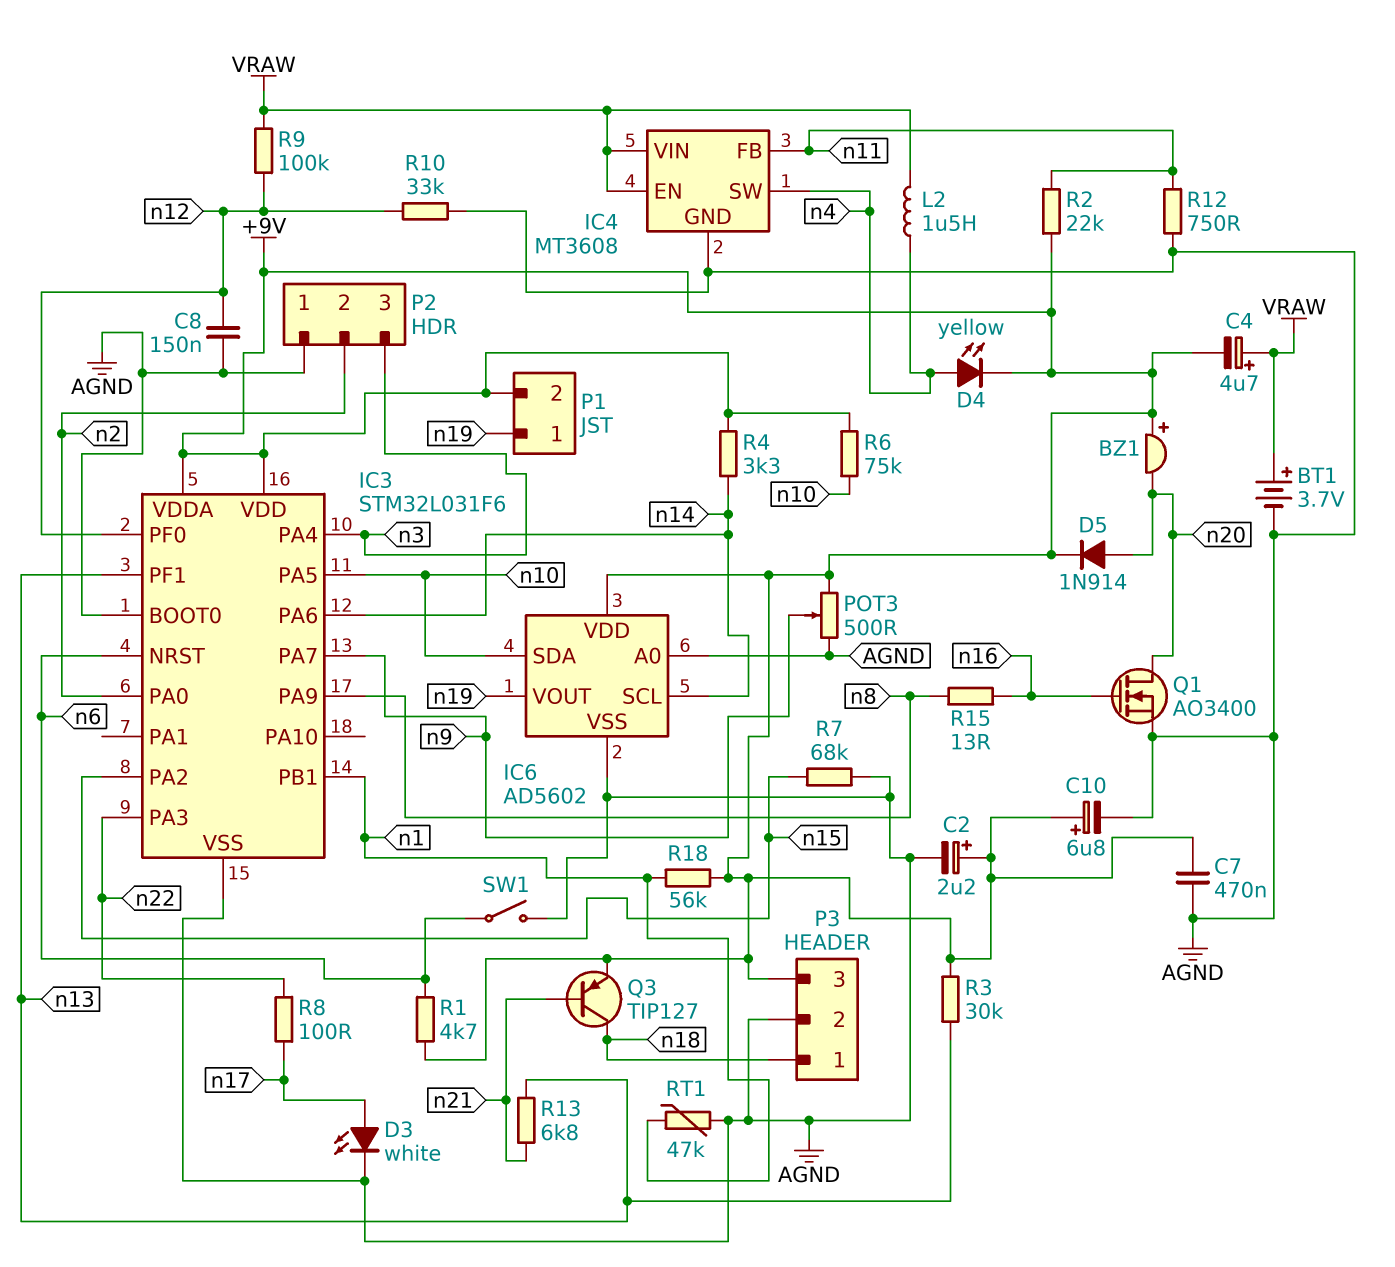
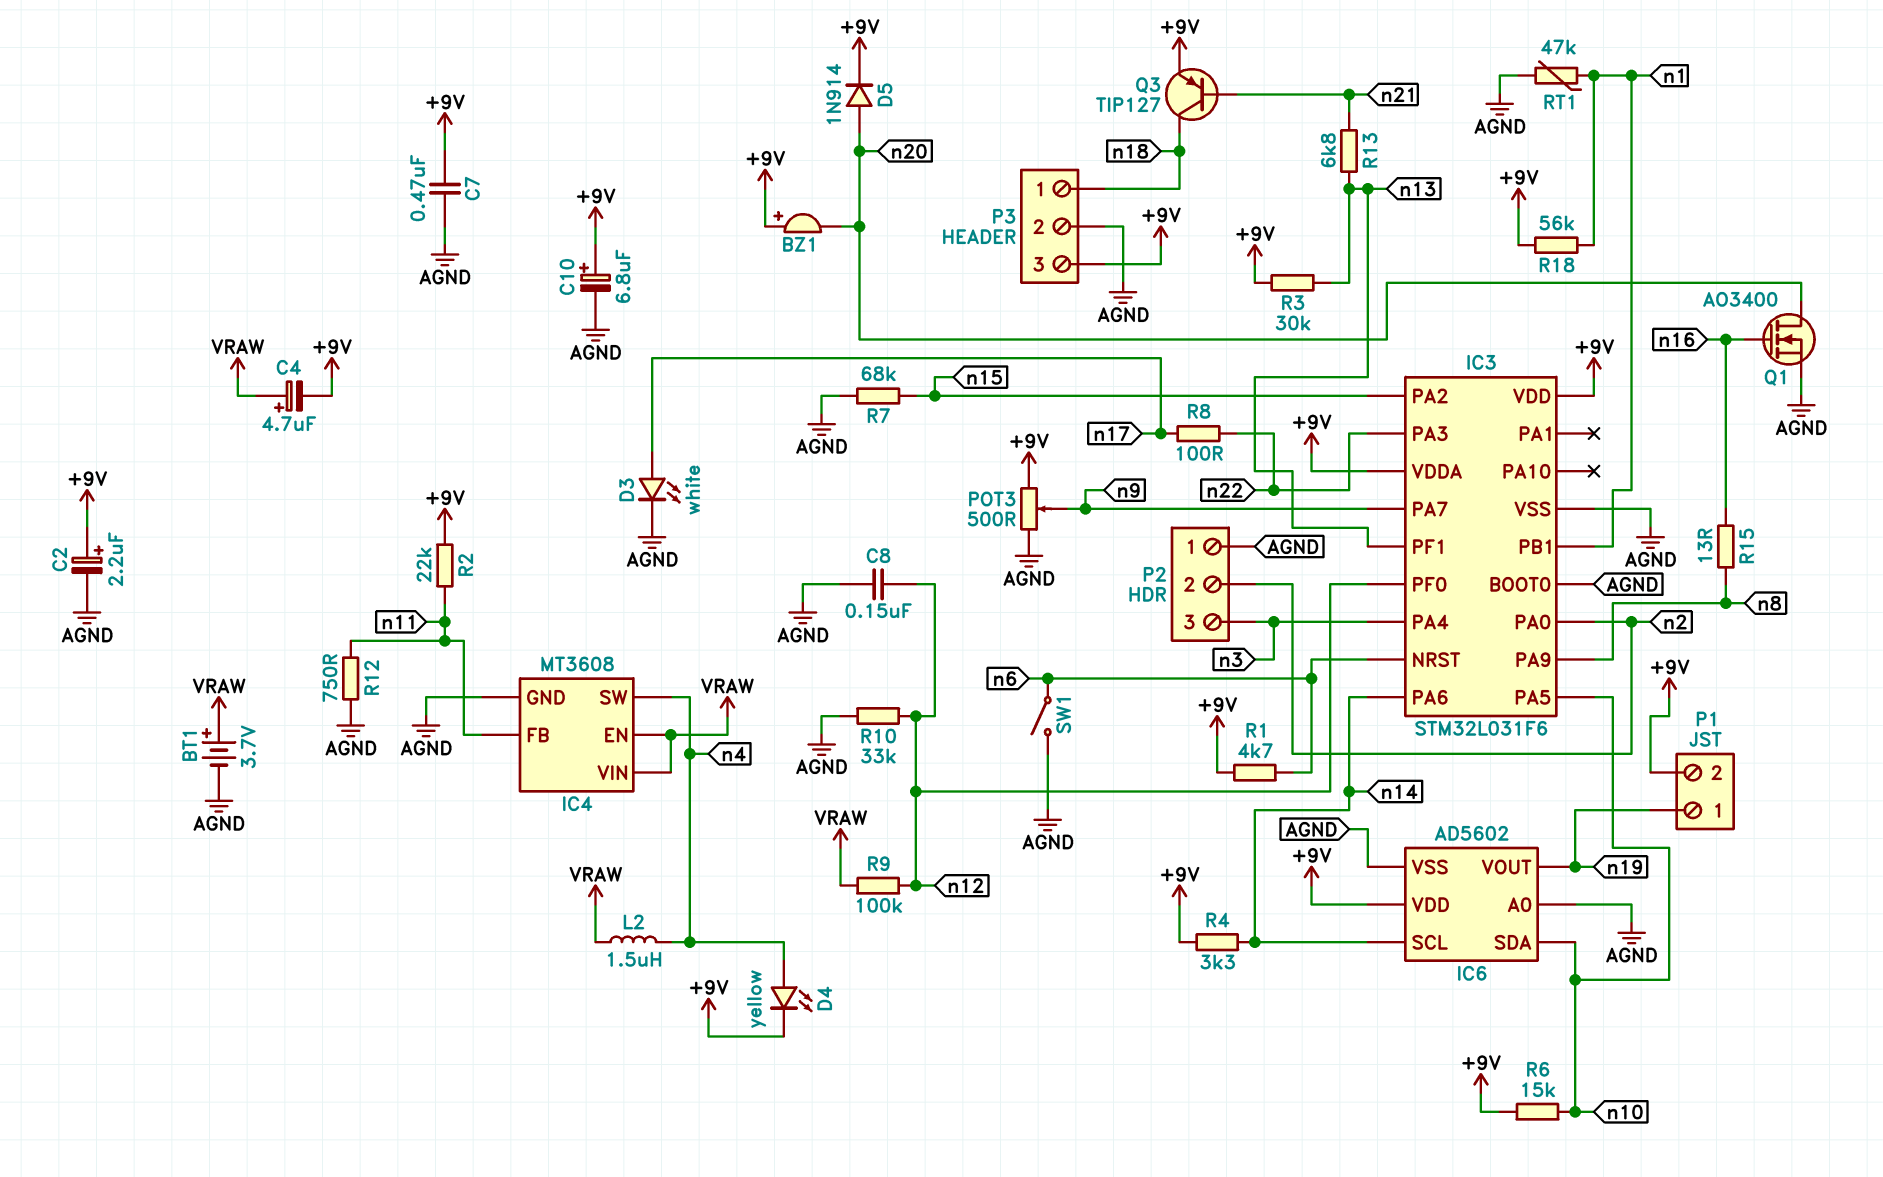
R6: 75k (+9V, n10) -> 15k (+9V, n10)

